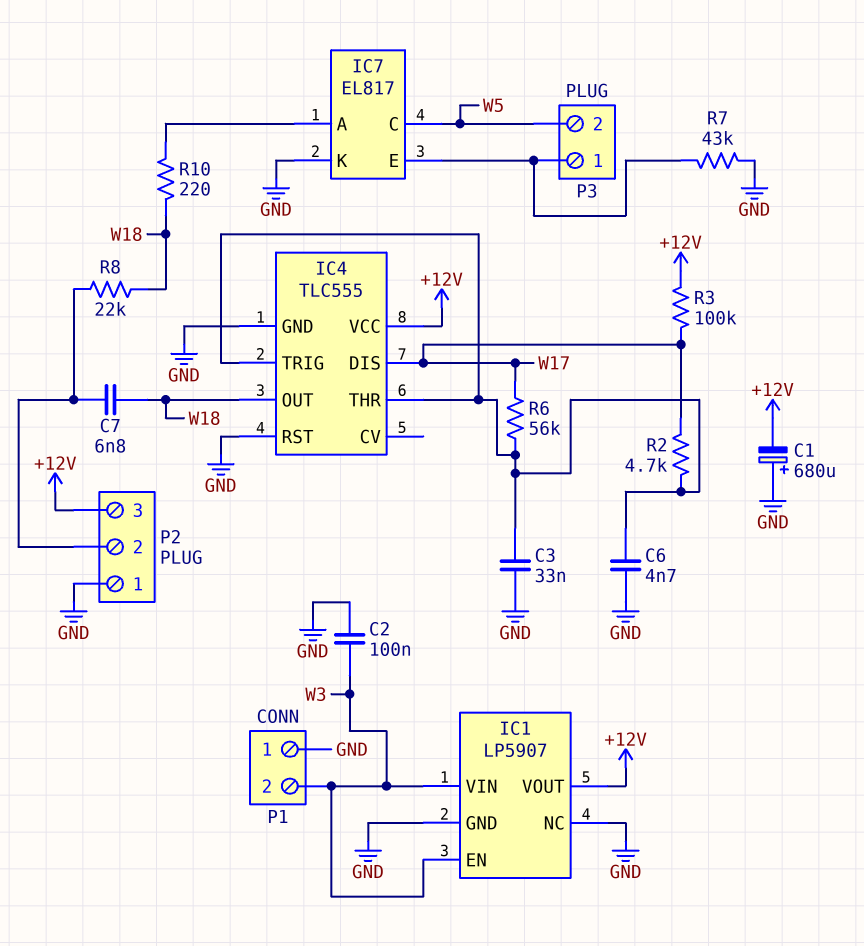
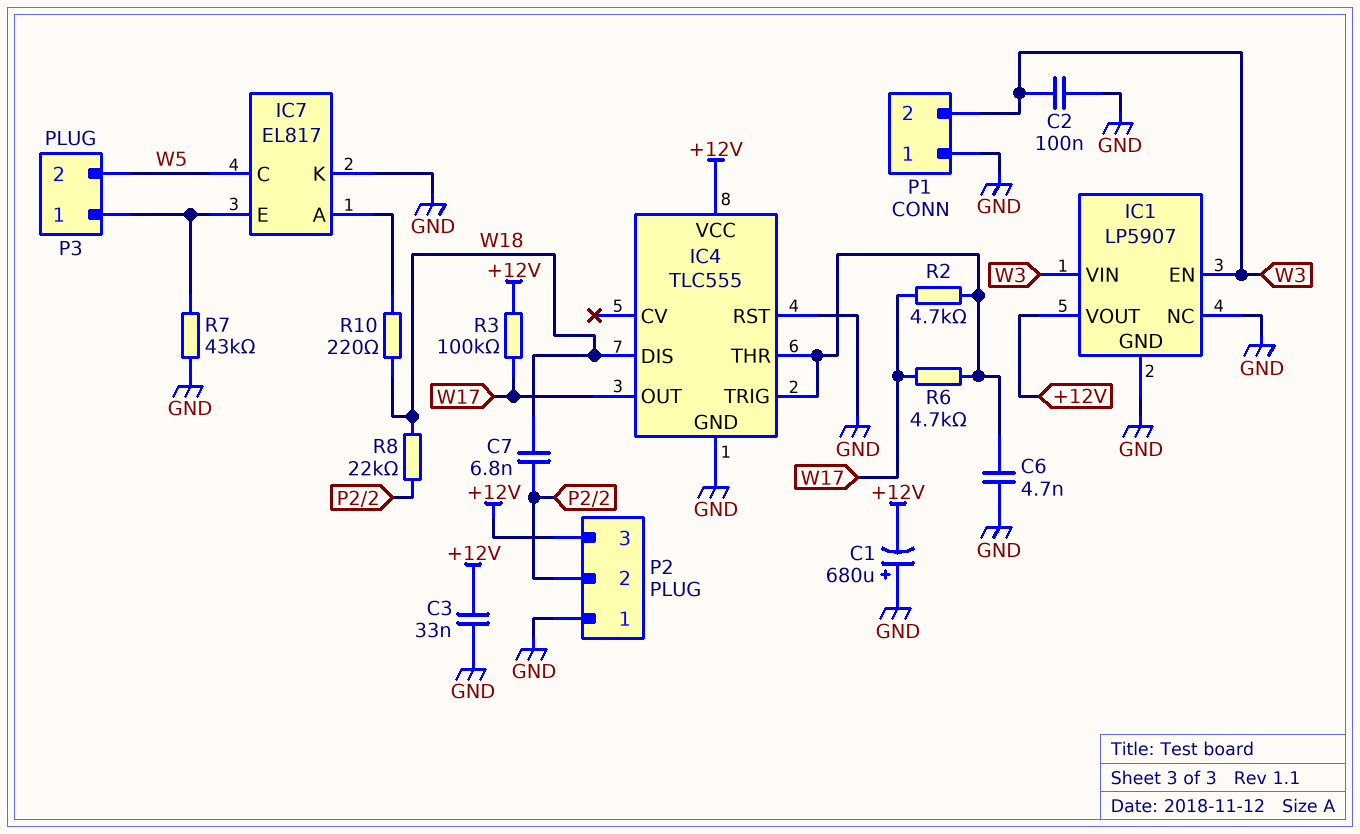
C3: 33nF (GND, IC4/THR) -> 33nF (+12V, GND)
IC4 pin DIS: W17 -> W18
IC4 pin OUT: W18 -> W17
R6: 56k (IC4/THR, W17) -> 4.7k (IC4/THR, W17)

